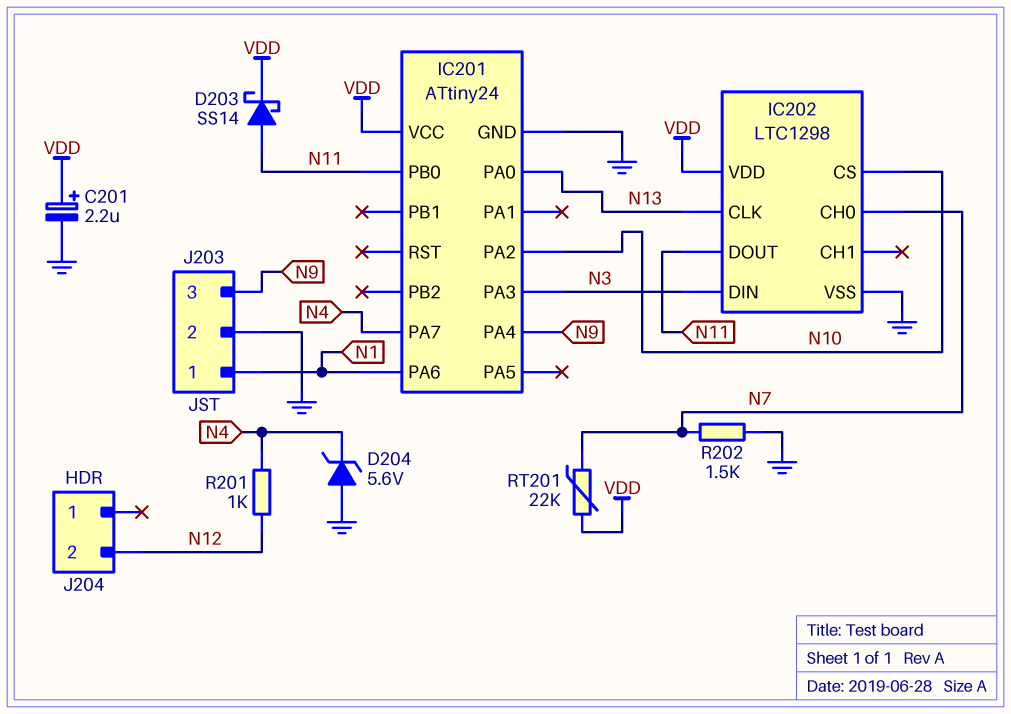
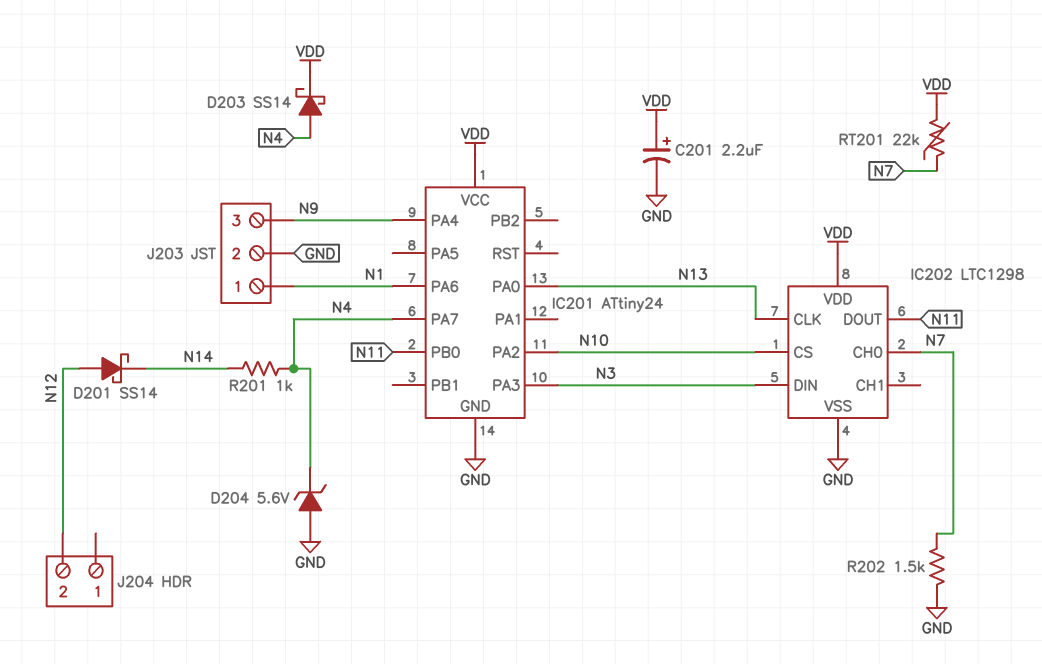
D201: none -> schottky SS14 (A N12, K N14)
D203: schottky SS14 (A N11, K VDD) -> schottky SS14 (A N4, K VDD)
R201: 1k (N4, N12) -> 1k (N4, N14)

